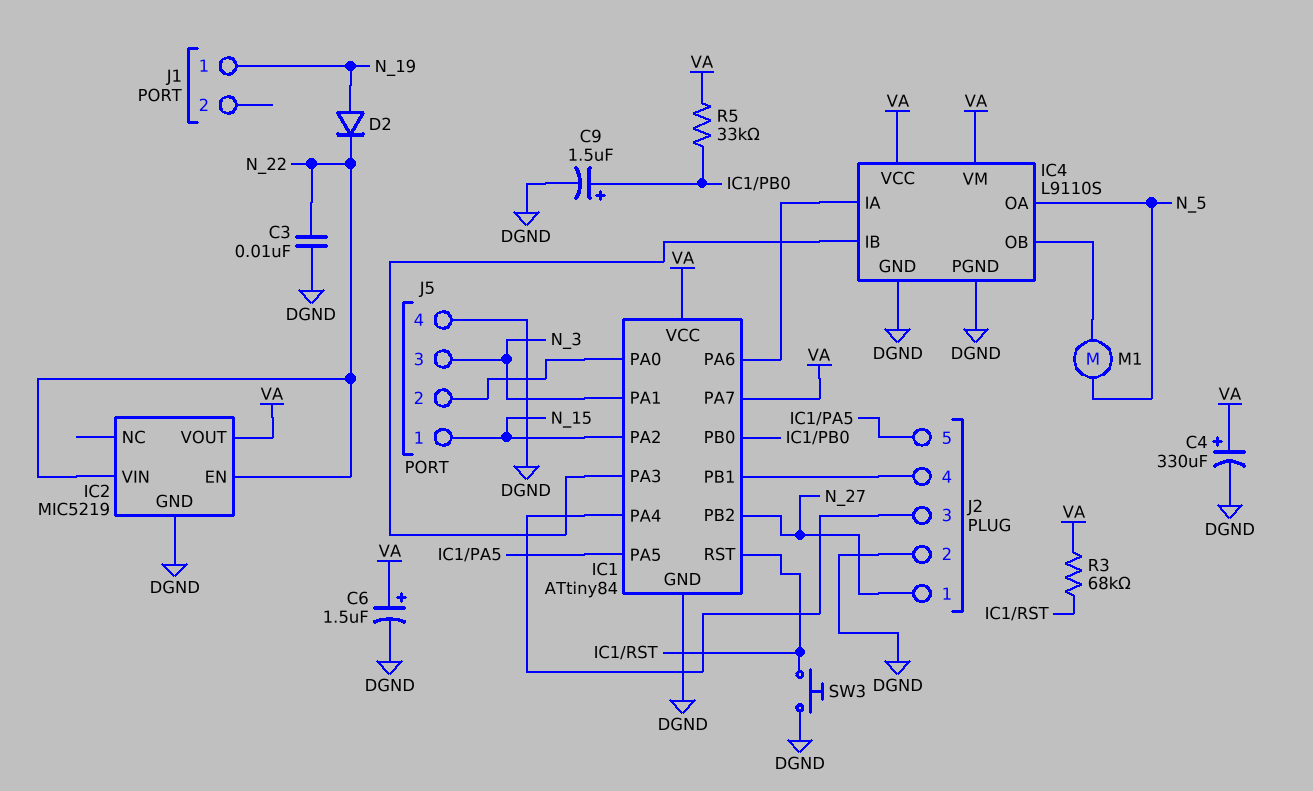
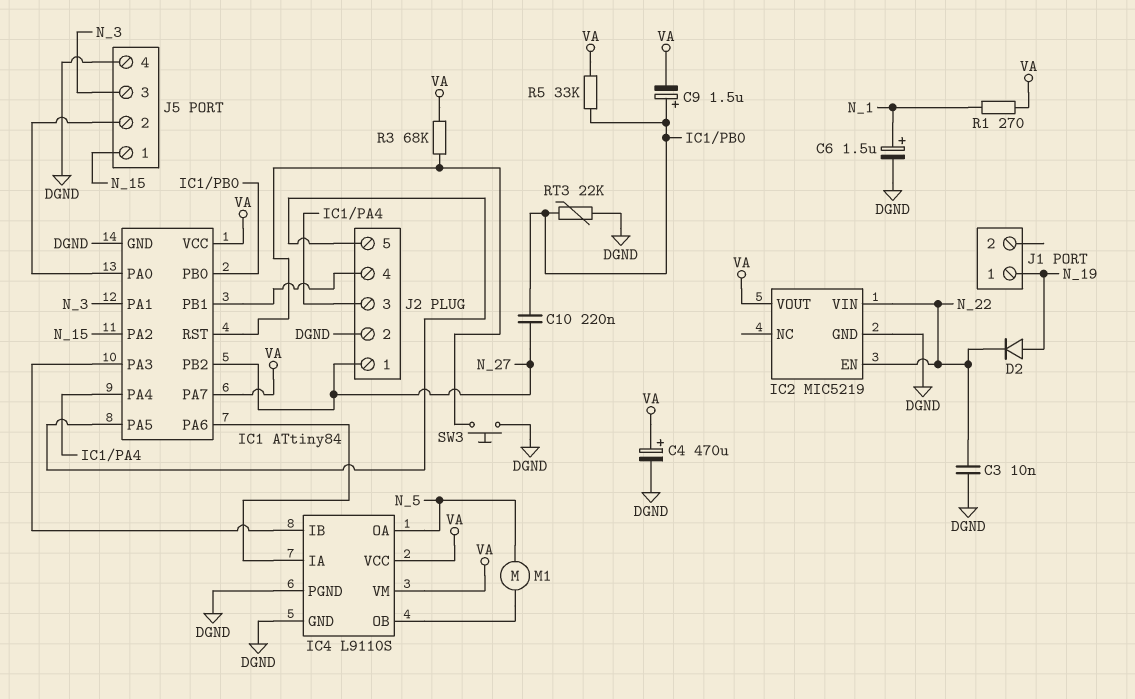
C4: 330uF (plus VA, minus DGND) -> 470uF (plus VA, minus DGND)
C6: 1.5uF (plus VA, minus DGND) -> 1.5uF (plus N_1, minus DGND)
C9: 1.5uF (plus IC1/PB0, minus DGND) -> 1.5uF (plus IC1/PB0, minus VA)
C10: none -> 220nF (IC1/PB0, N_27)
R1: none -> 270 (N_1, VA)
RT3: none -> 22k (DGND, IC1/PB0)

